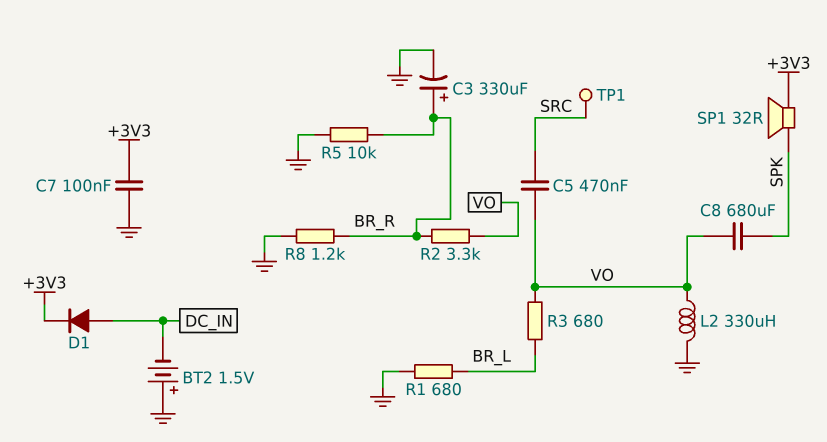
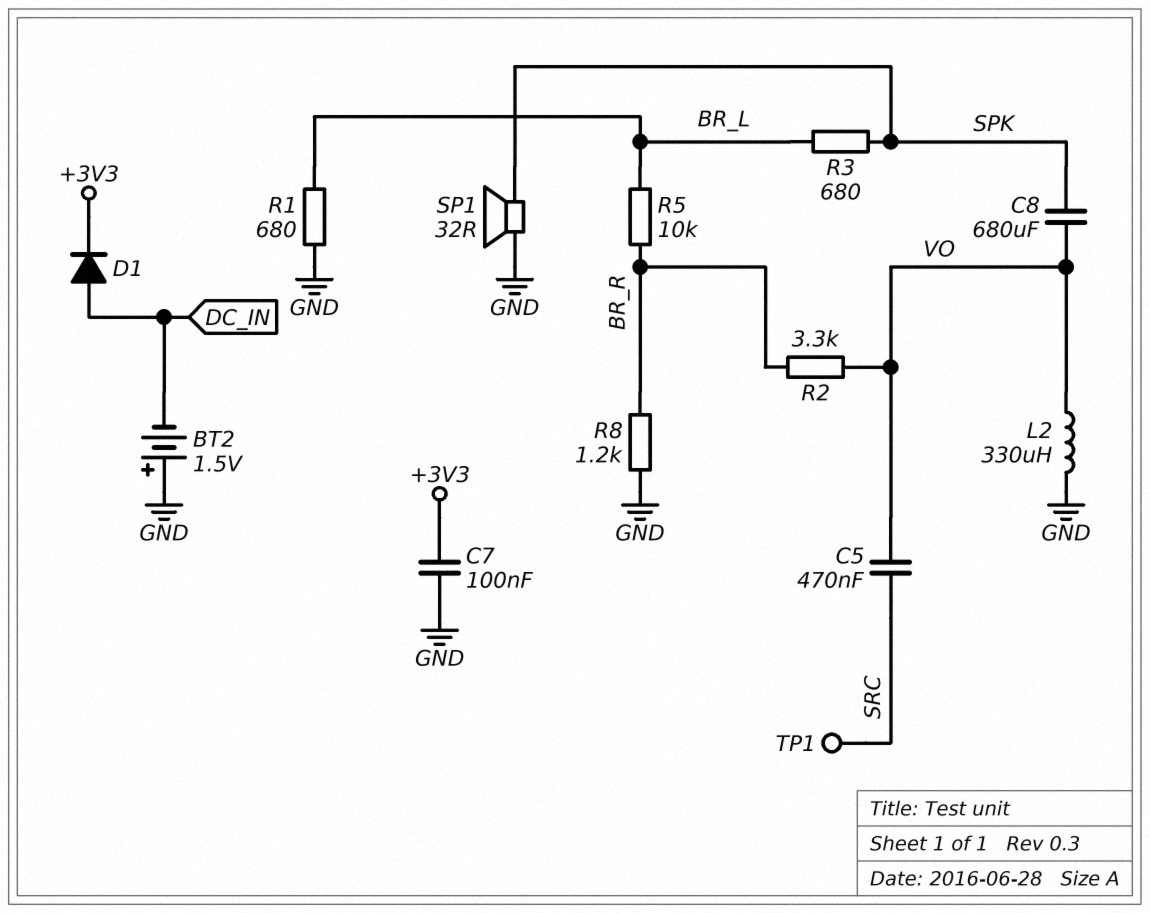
C3: 330uF (plus BR_R, minus GND) -> none
R3: 680 (BR_L, VO) -> 680 (BR_L, SPK)
R5: 10k (BR_R, GND) -> 10k (BR_L, BR_R)
SP1: speaker 32R (+3V3, SPK) -> speaker 32R (GND, SPK)

